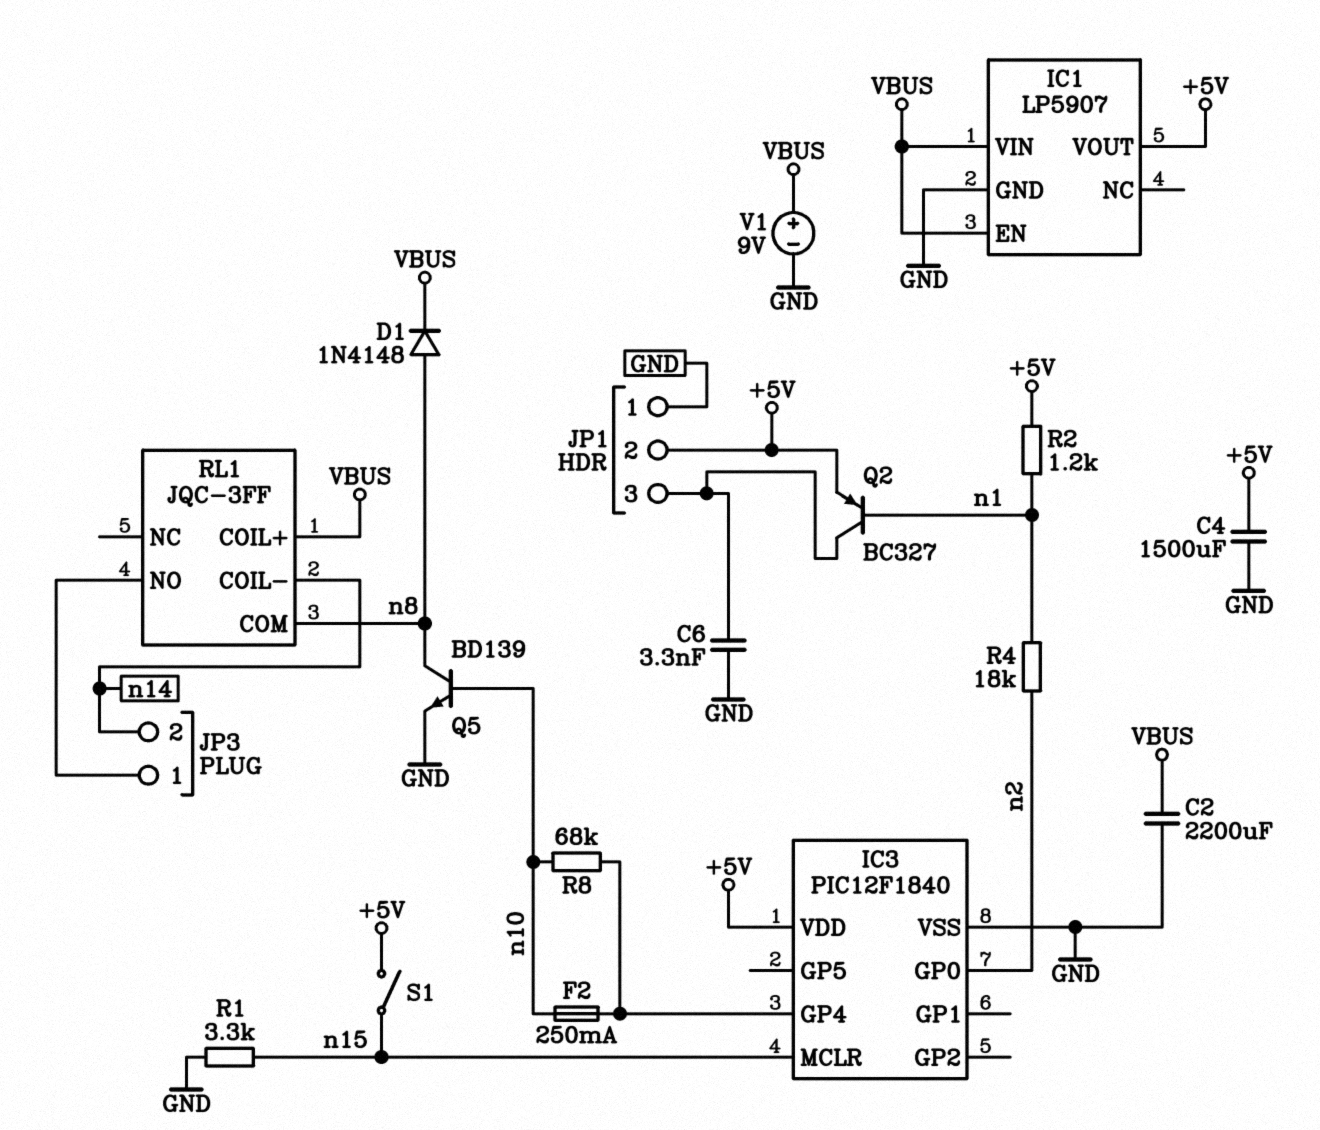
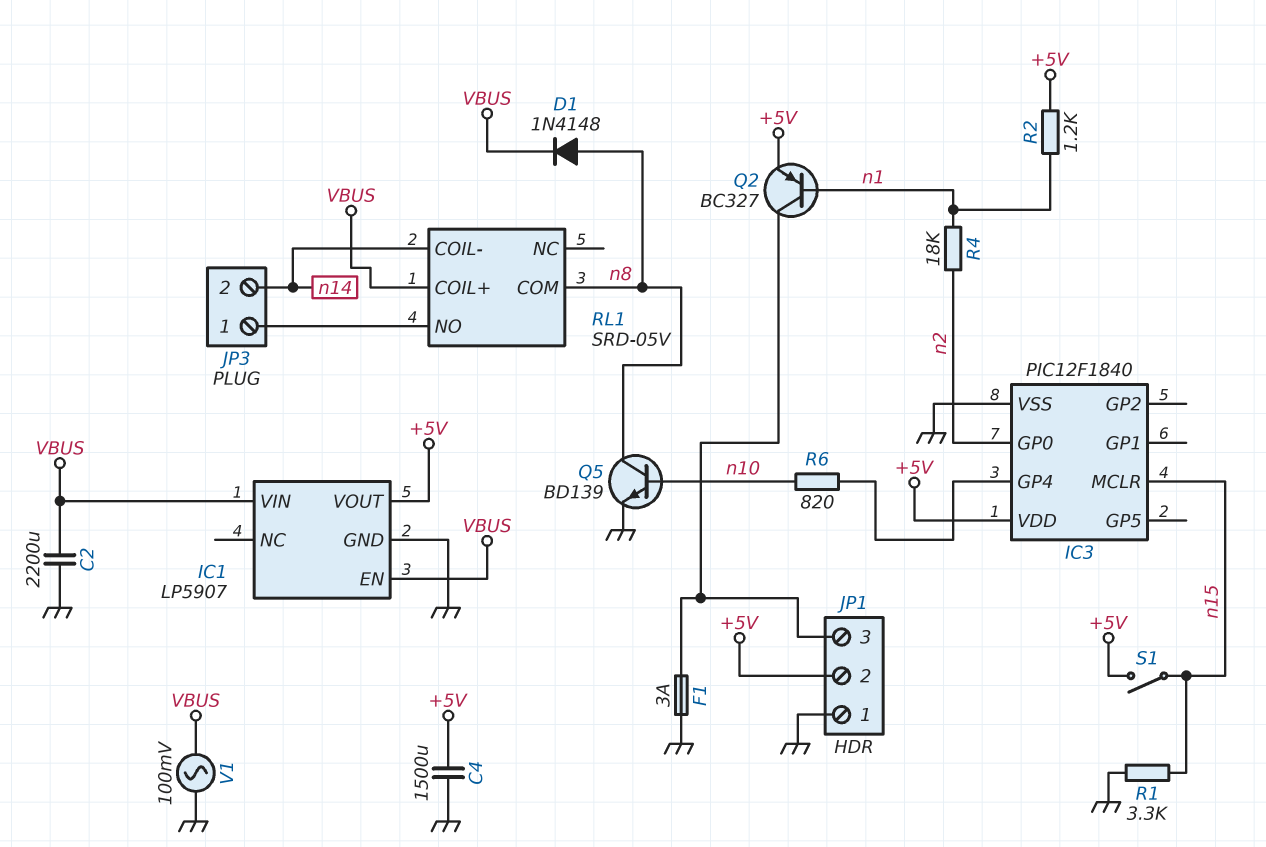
C6: 3.3nF (GND, JP1/3) -> none
F1: none -> 3A (GND, JP1/3)
F2: 250mA (IC3/GP4, n10) -> none
R6: none -> 820 (IC3/GP4, n10)
R8: 68k (IC3/GP4, n10) -> none
RL1: JQC-3FF -> SRD-05V
V1: 9V (plus VBUS, minus GND) -> AC 100mV (GND, VBUS)

